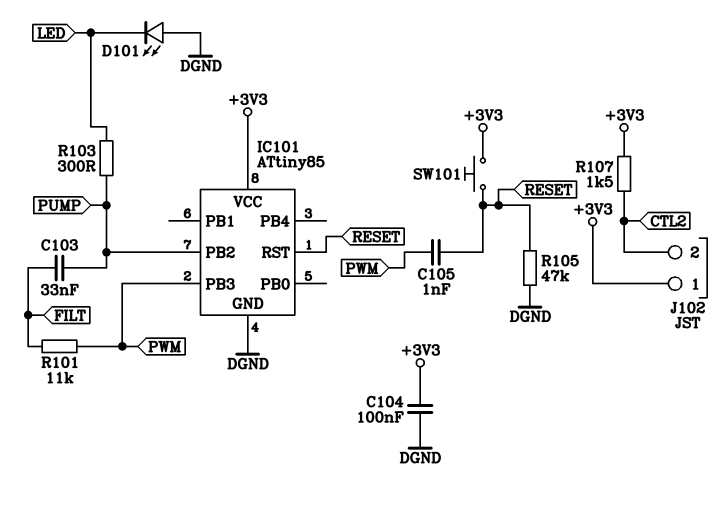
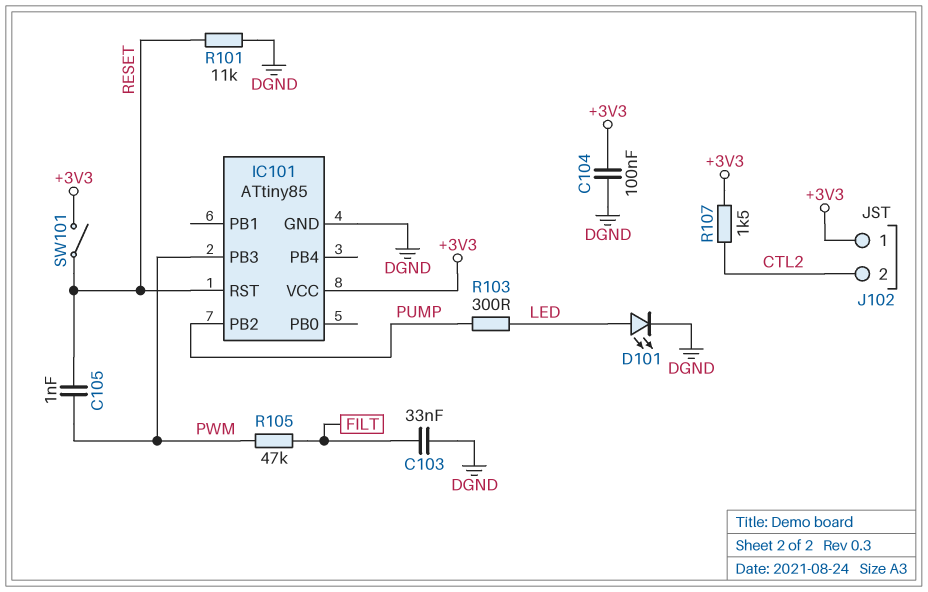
C103: 33nF (FILT, PUMP) -> 33nF (DGND, FILT)
D101: LED (A DGND, K LED) -> LED (A LED, K DGND)
R101: 11k (FILT, PWM) -> 11k (DGND, RESET)
R105: 47k (DGND, RESET) -> 47k (FILT, PWM)
SW101: button (+3V3, RESET) -> switch (+3V3, RESET)

